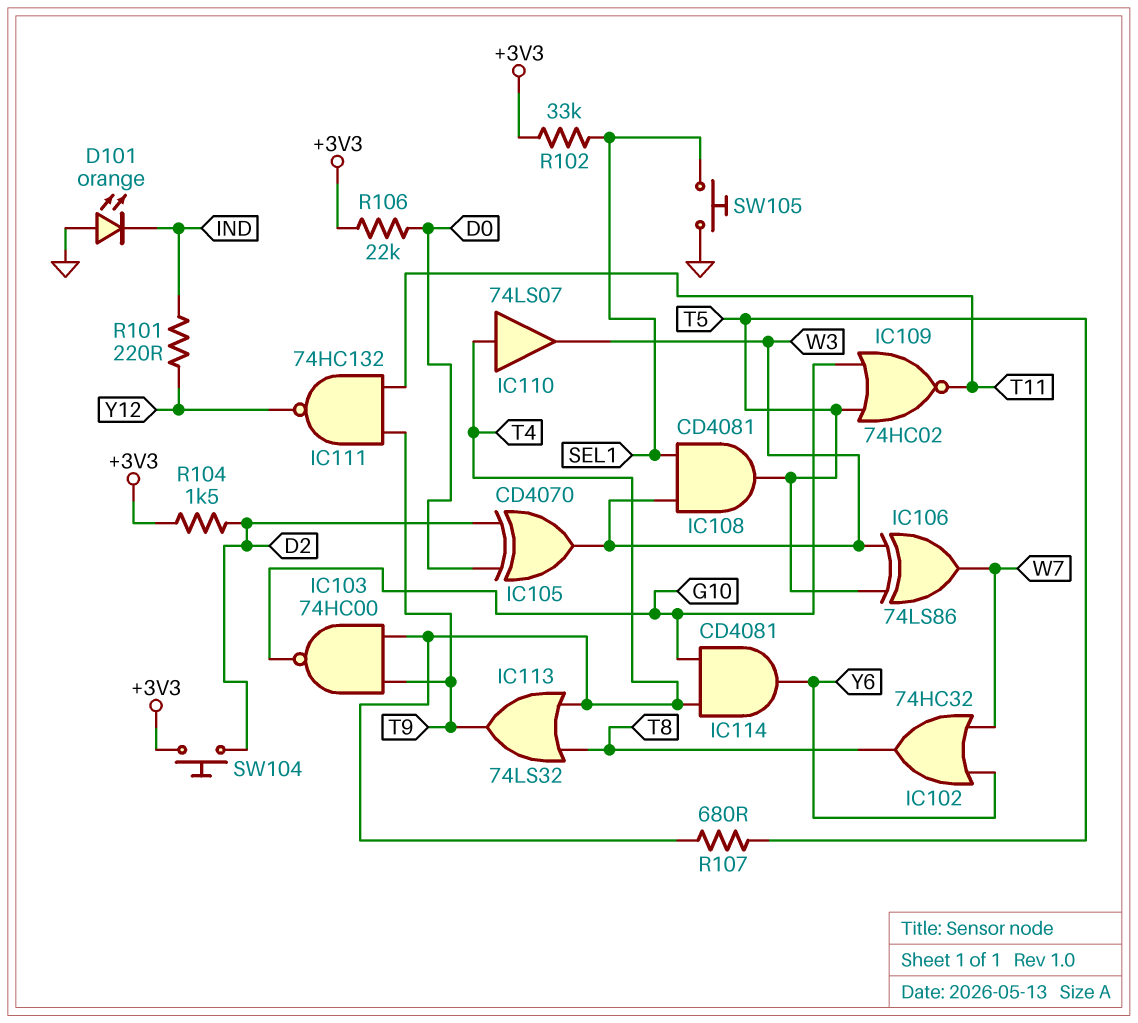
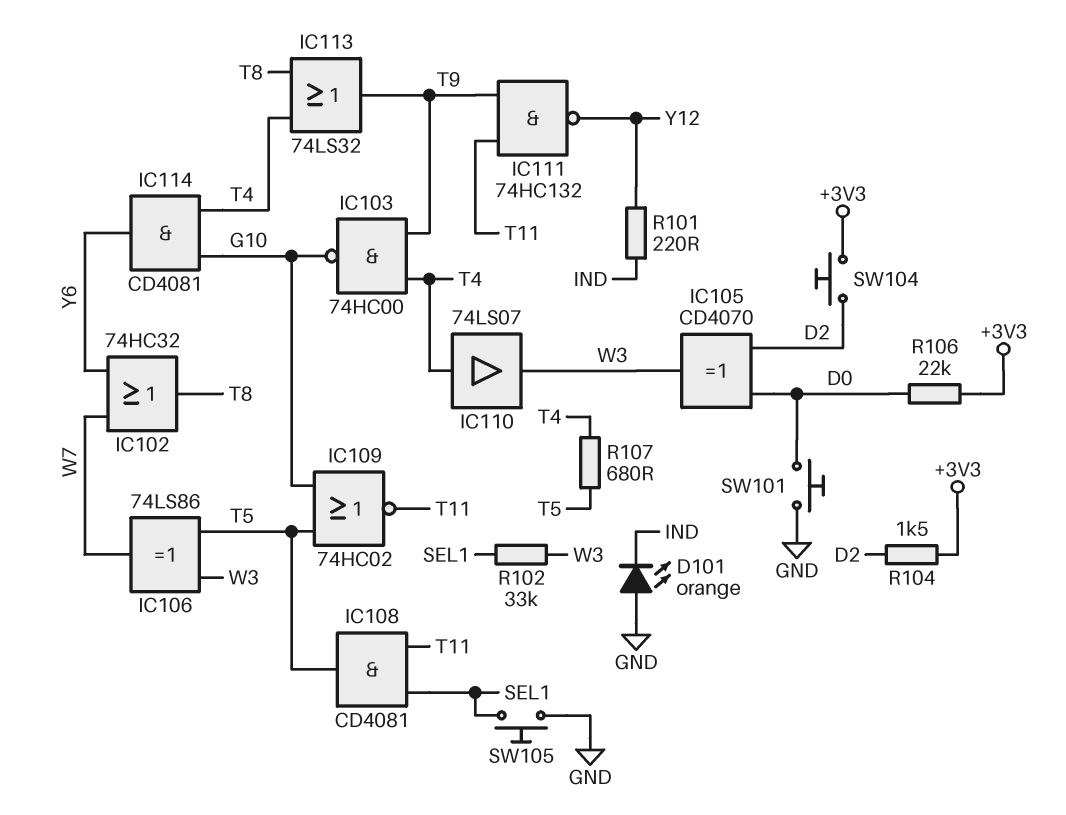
IC108: AND CD4081 (in SEL1, in W3, out T5) -> AND CD4081 (in SEL1, in T11, out T5)
R102: 33k (+3V3, SEL1) -> 33k (SEL1, W3)
SW101: none -> button (D0, GND)

